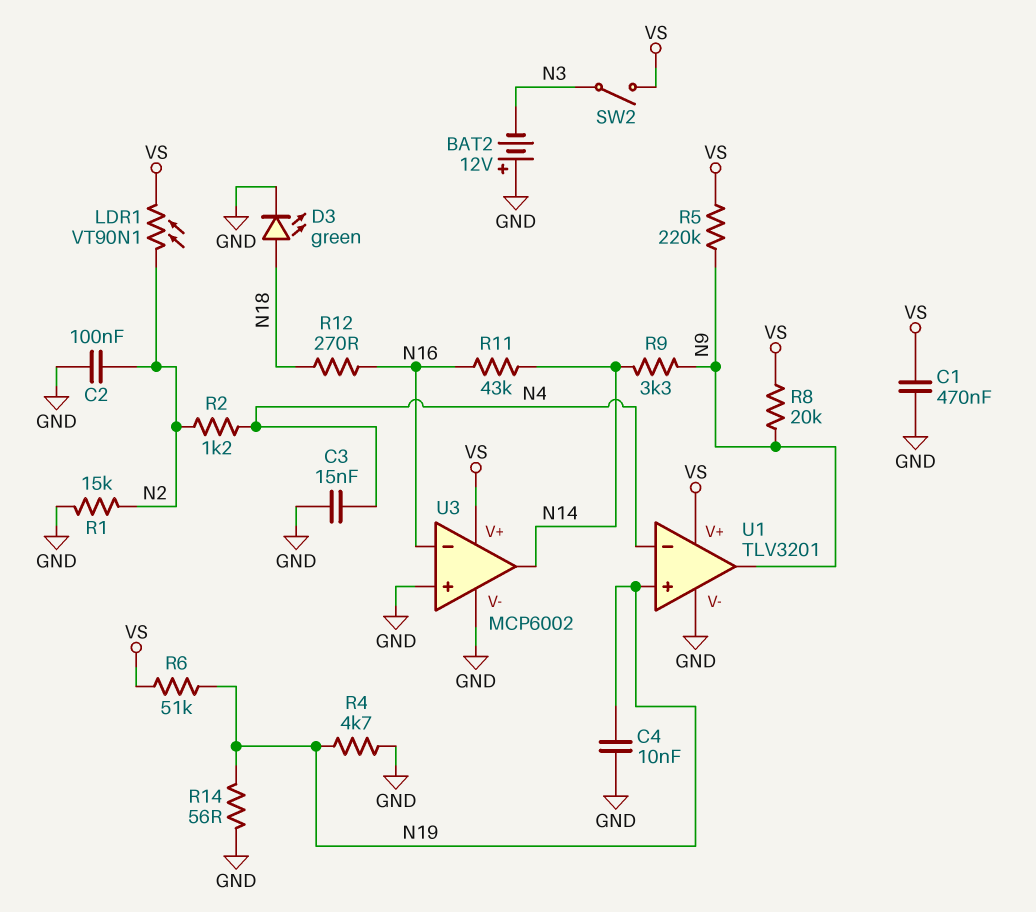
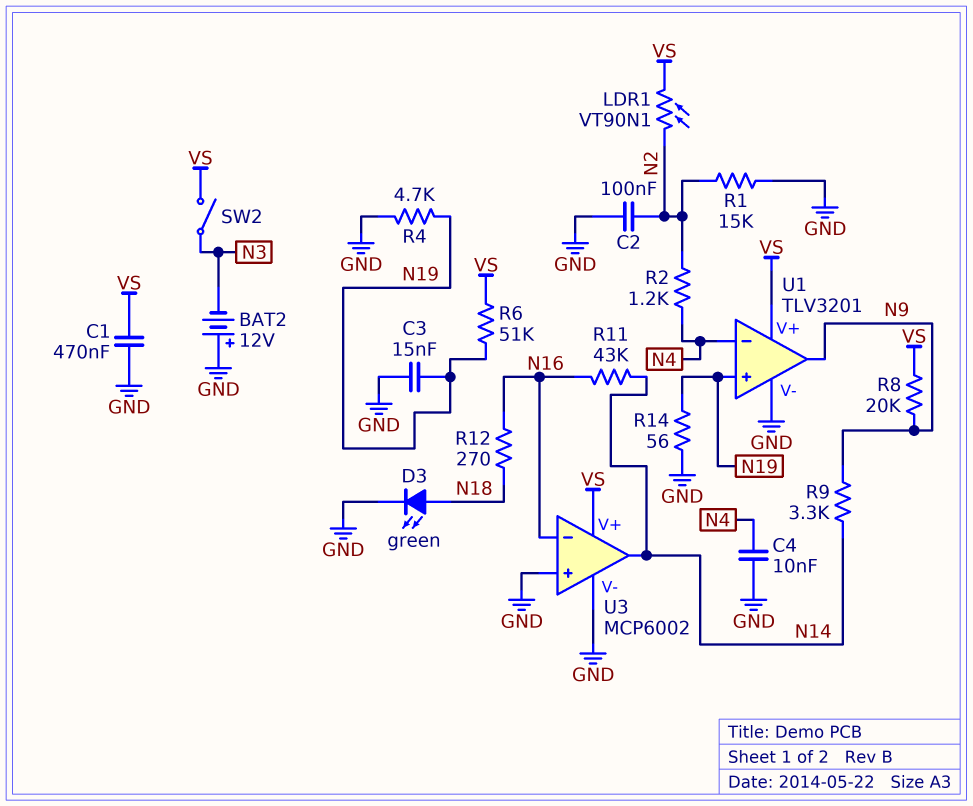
C3: 15nF (GND, N4) -> 15nF (GND, N19)
C4: 10nF (GND, N19) -> 10nF (GND, N4)
R5: 220k (N9, VS) -> none

